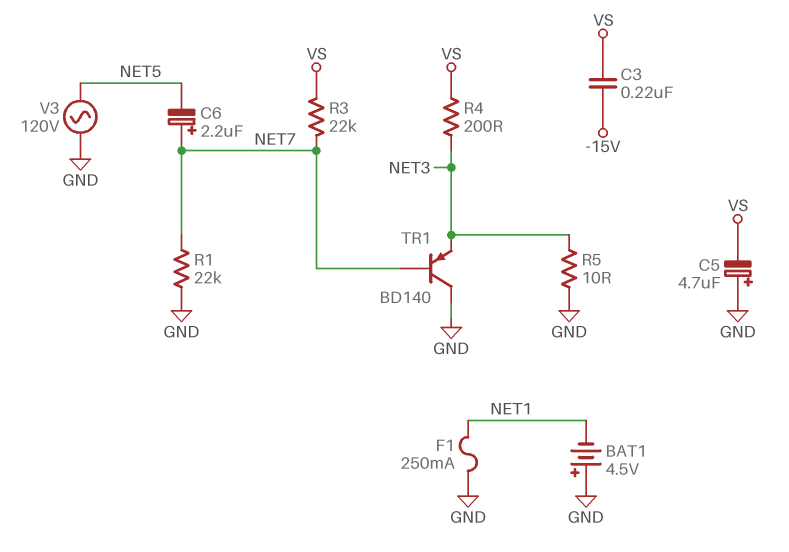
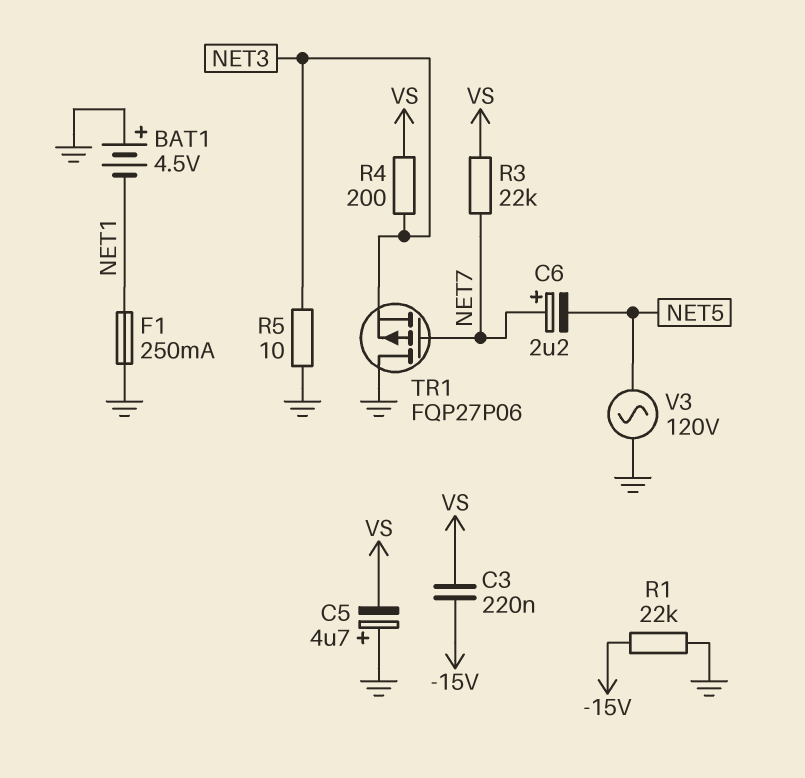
R1: 22k (GND, NET7) -> 22k (-15V, GND)
TR1: PNP BD140 (B NET7, C GND, E NET3) -> PMOS FQP27P06 (G NET7, D GND, S NET3)

